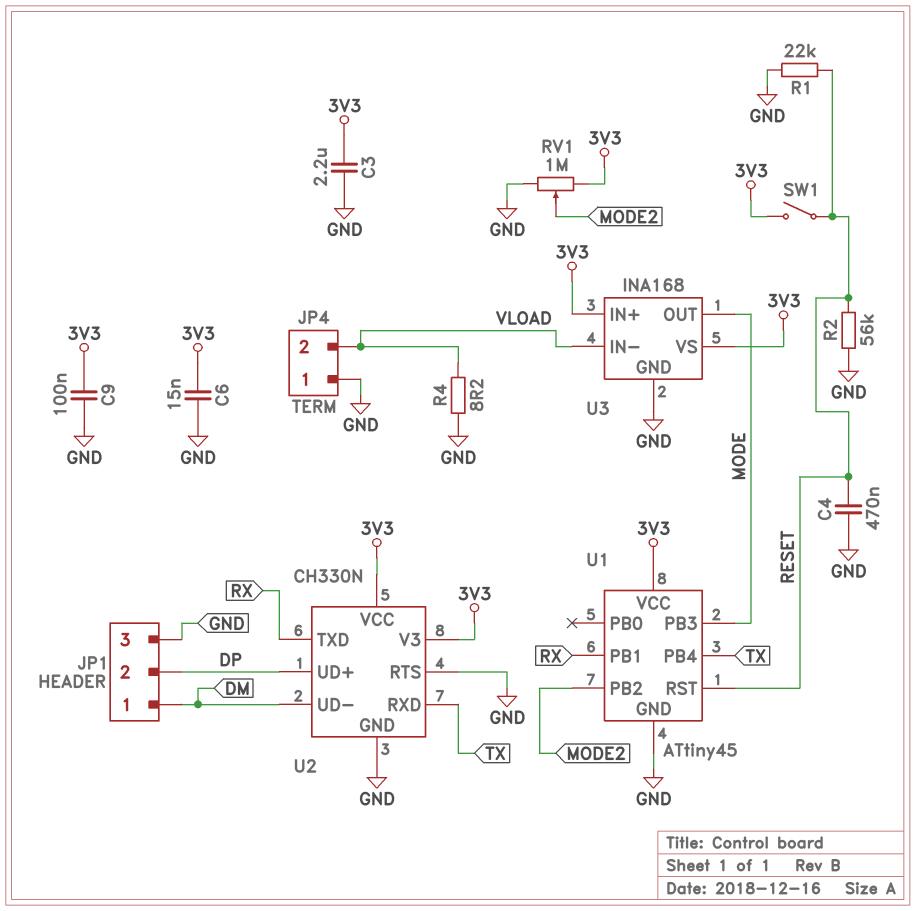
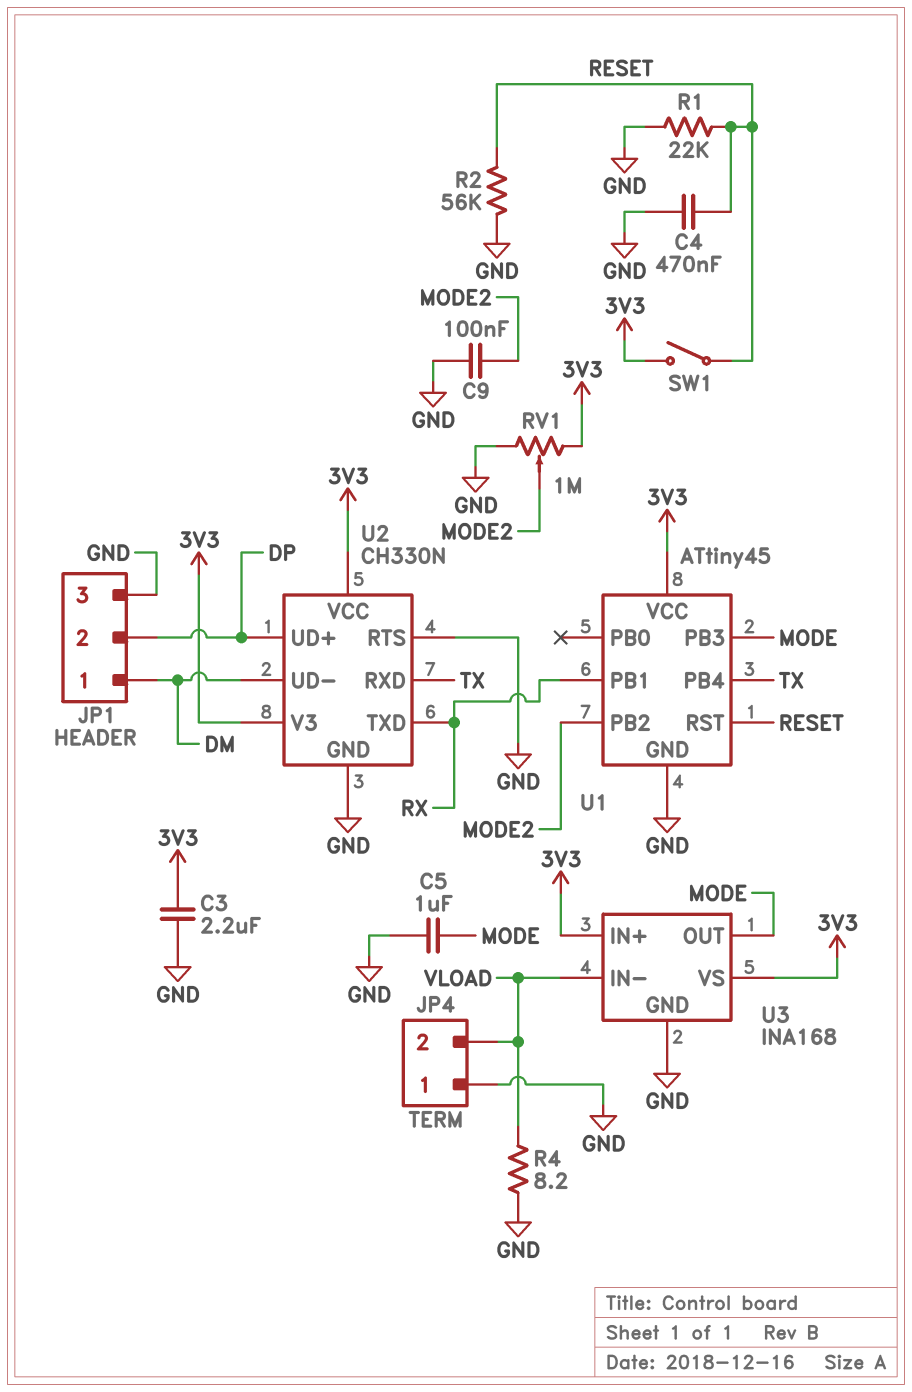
C5: none -> 1uF (GND, MODE)
C6: 15nF (3V3, GND) -> none
C9: 100nF (3V3, GND) -> 100nF (GND, MODE2)

